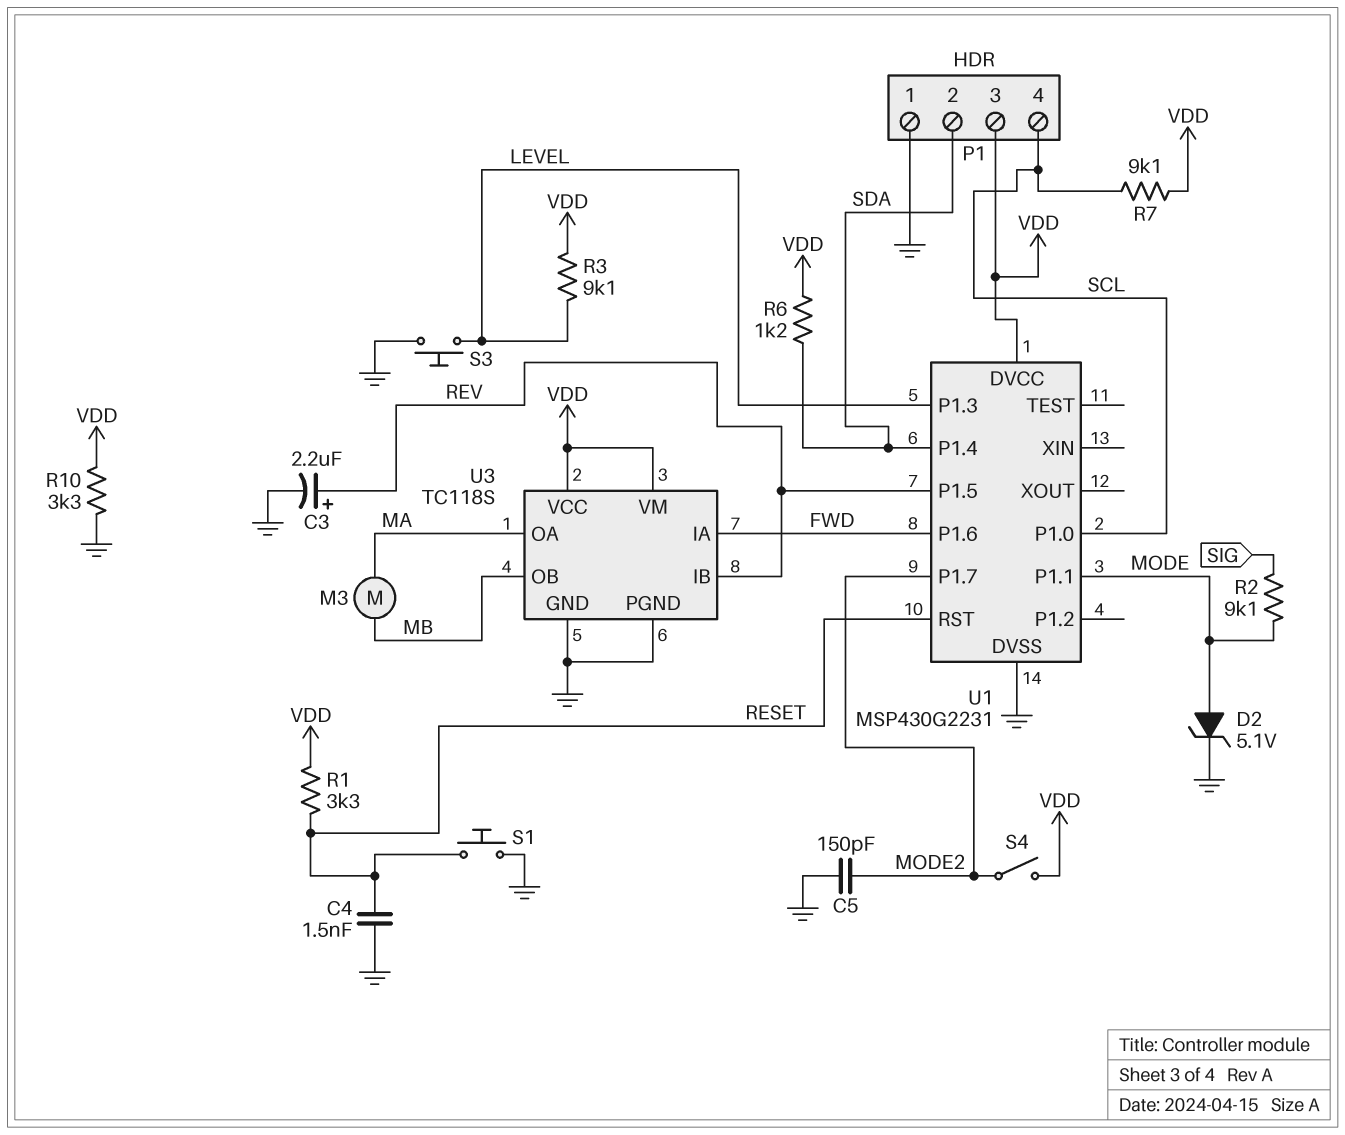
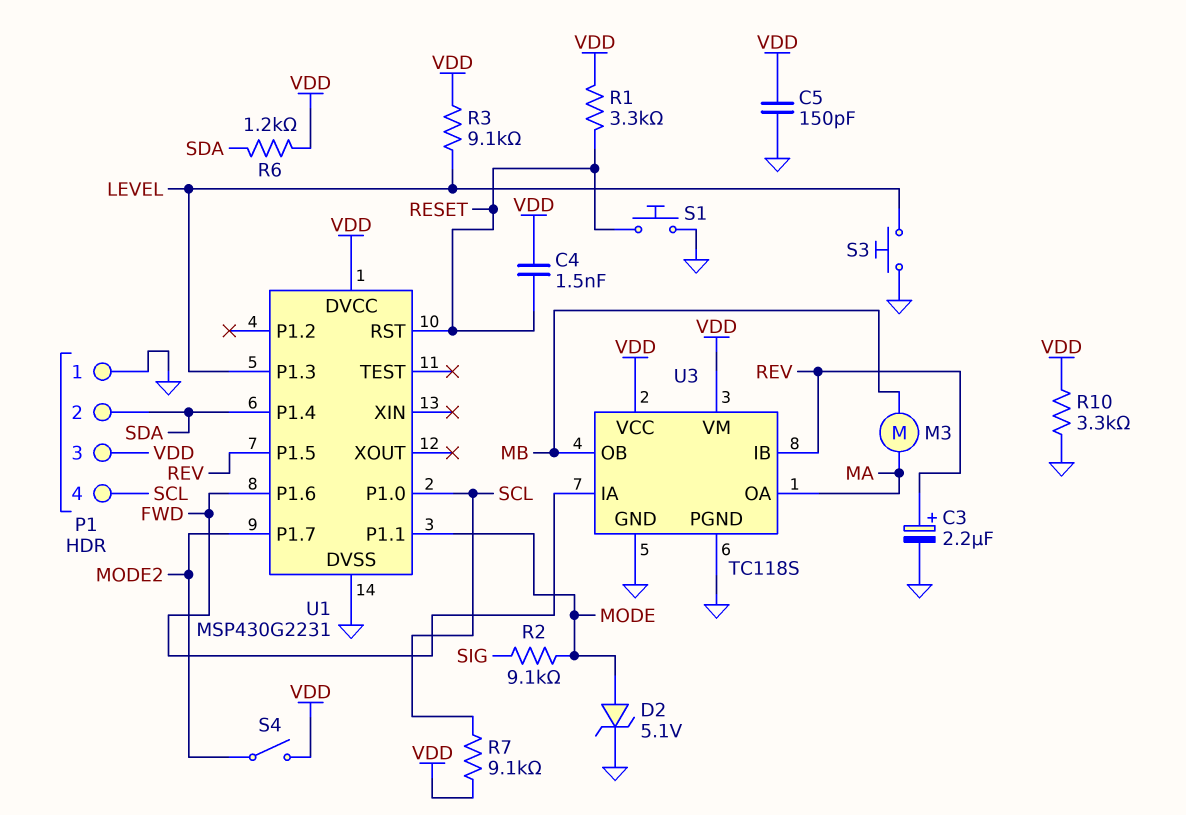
C4: 1.5nF (GND, RESET) -> 1.5nF (RESET, VDD)
C5: 150pF (GND, MODE2) -> 150pF (GND, VDD)

